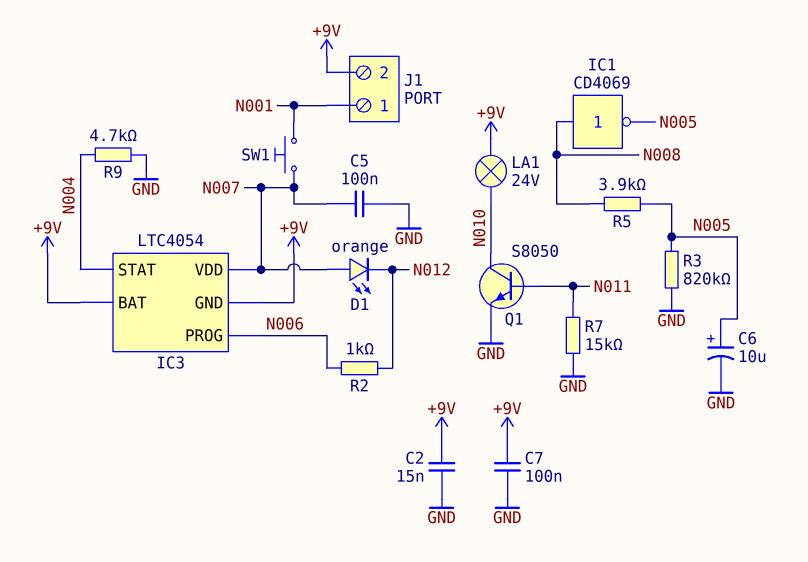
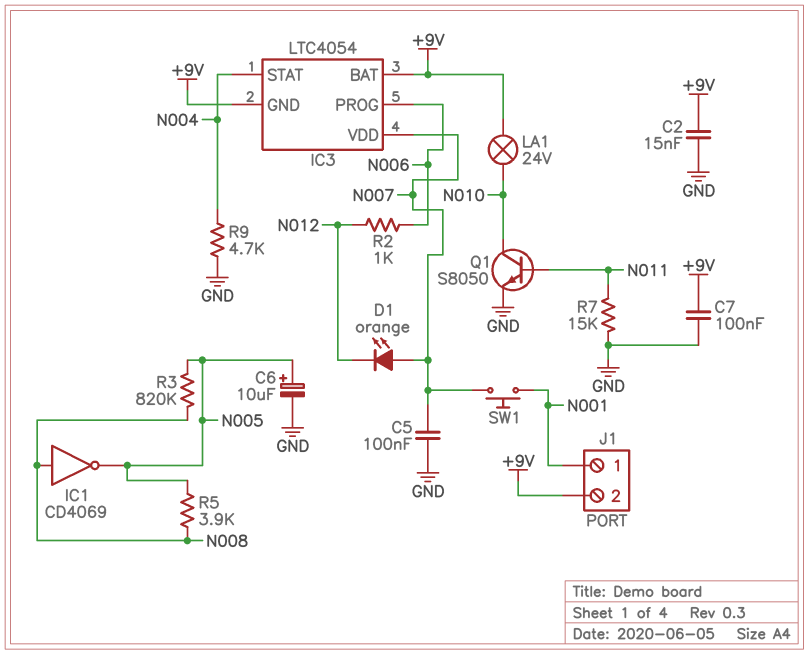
R3: 820k (GND, N005) -> 820k (N005, N008)

